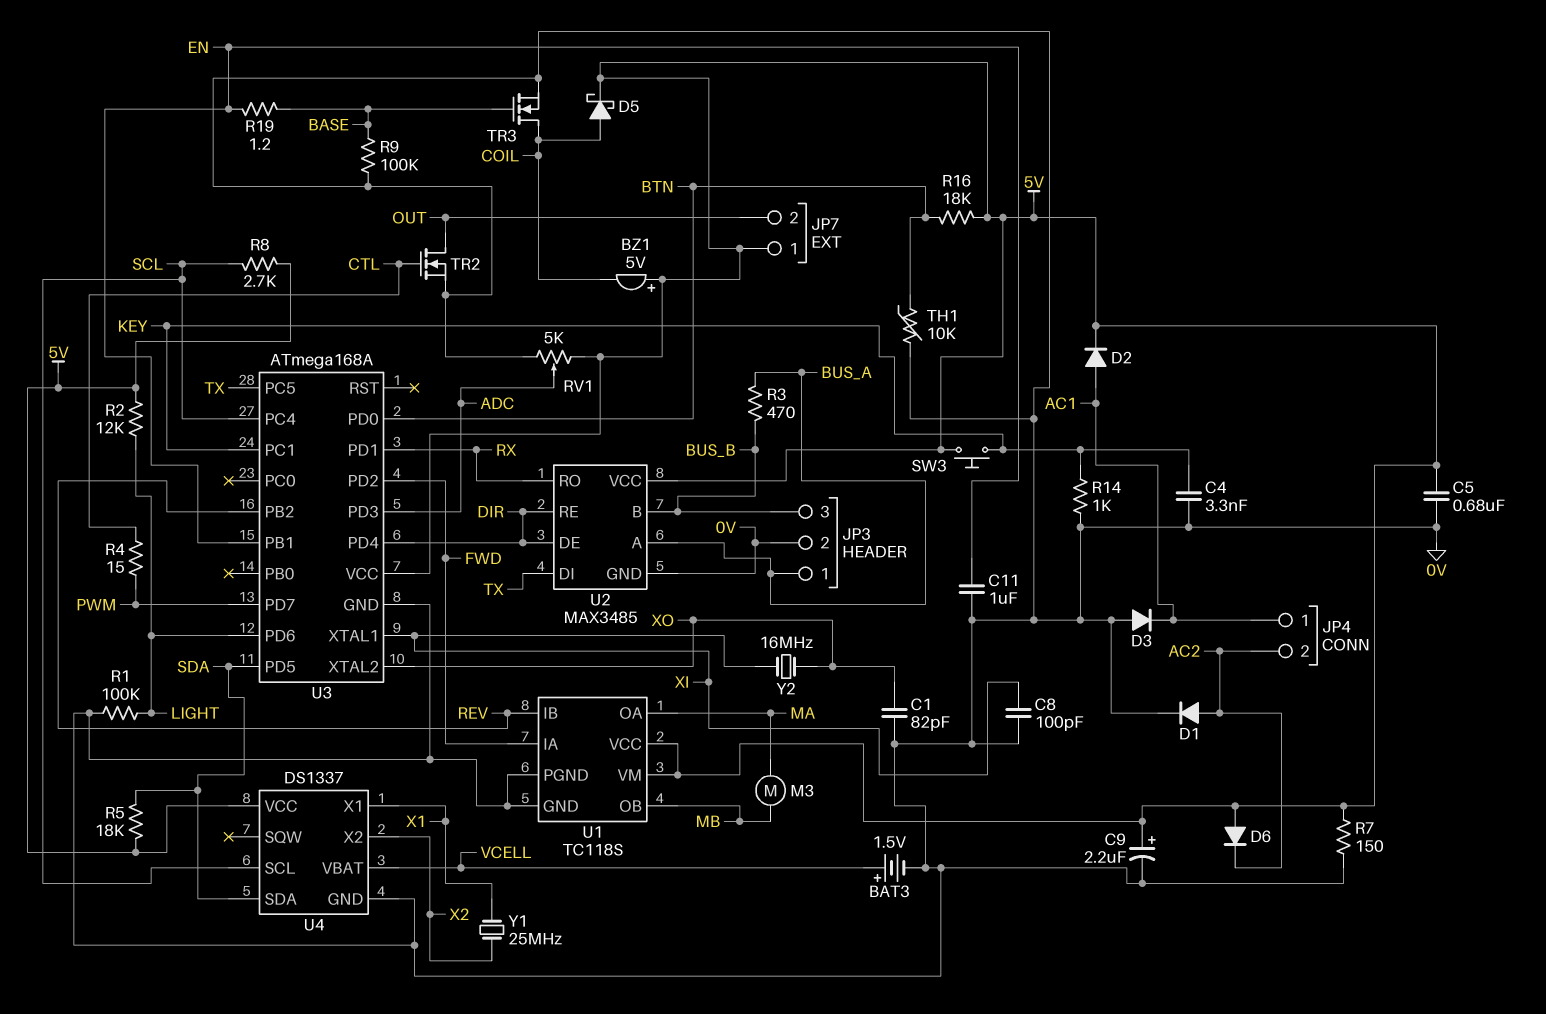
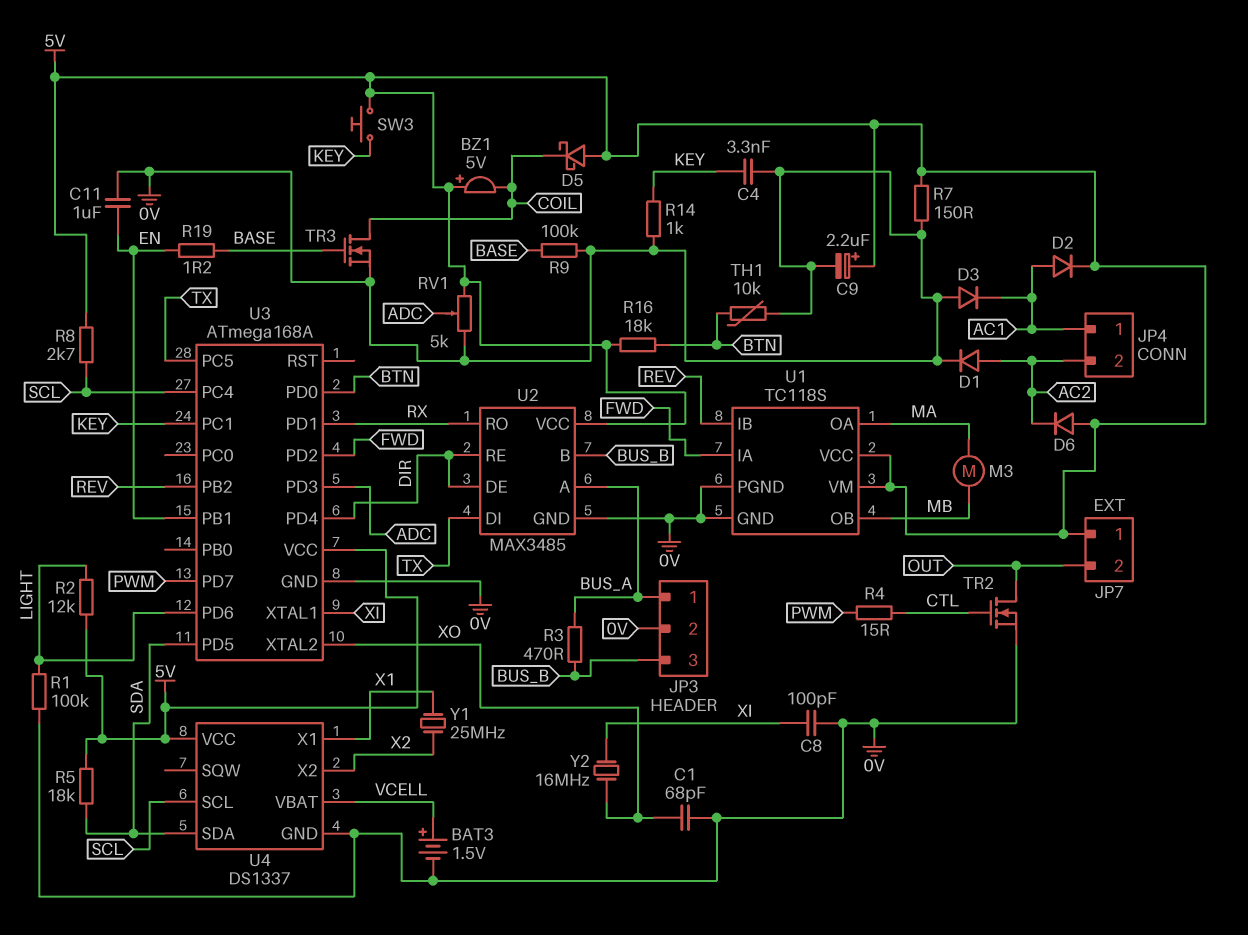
C1: 82pF (0V, XO) -> 68pF (0V, XO)
C5: 680nF (0V, 5V) -> none
D5: schottky (A COIL, K 5V) -> schottky (A 5V, K COIL)

